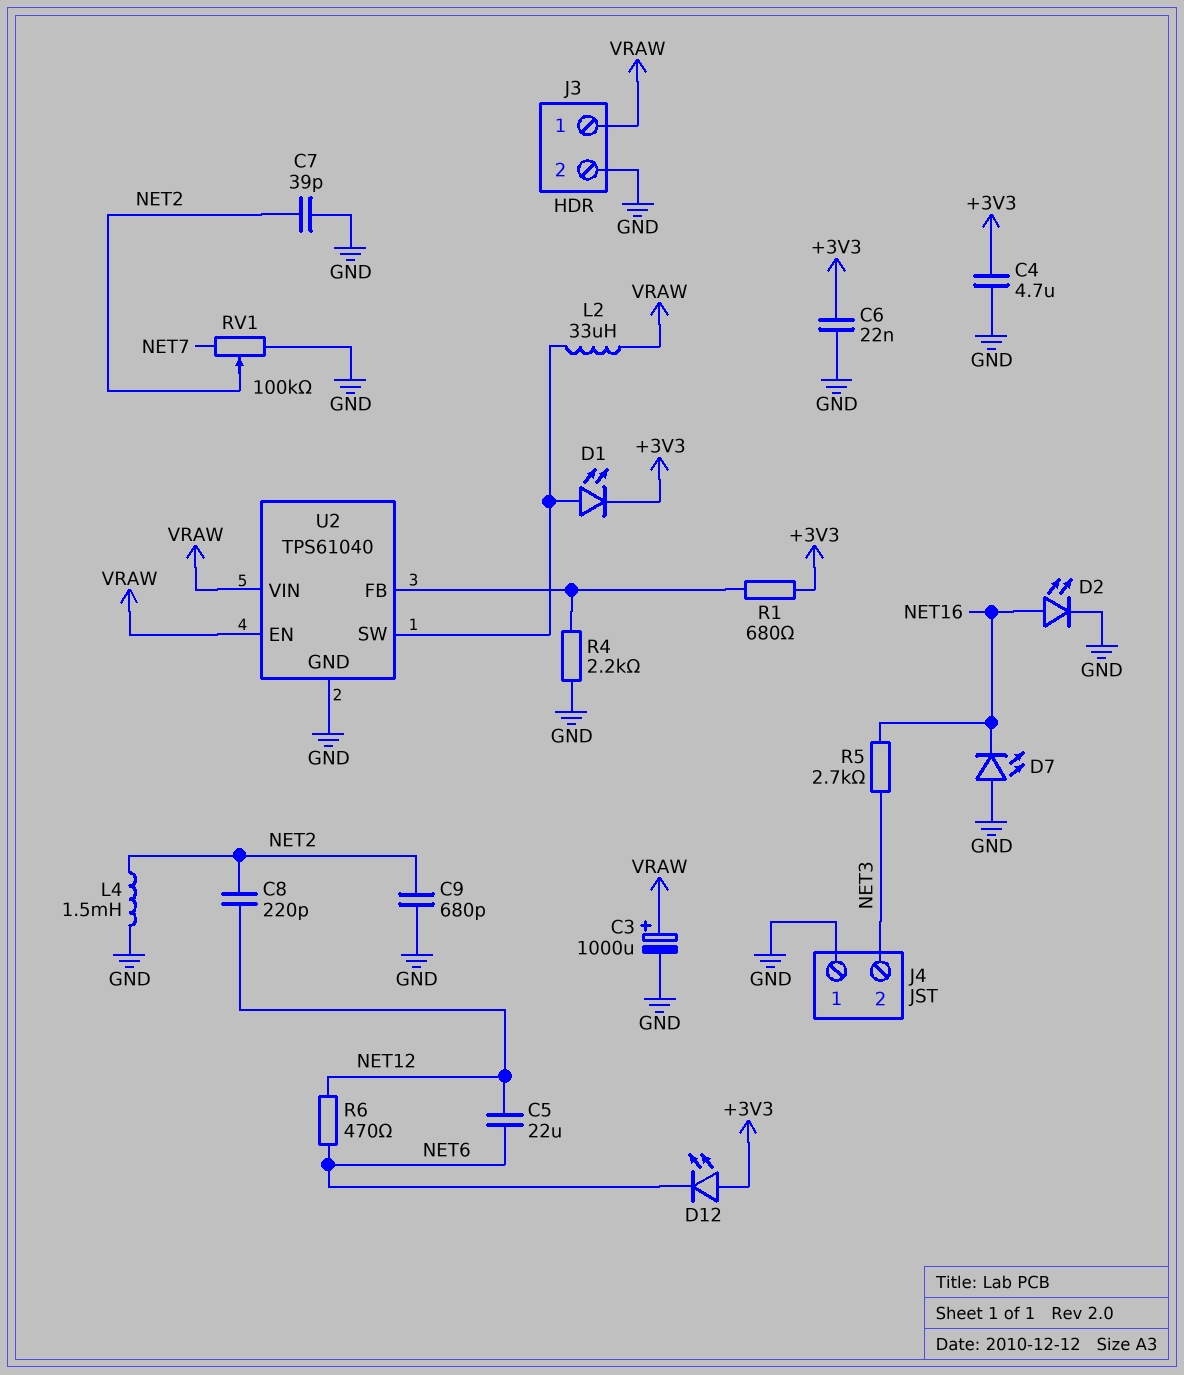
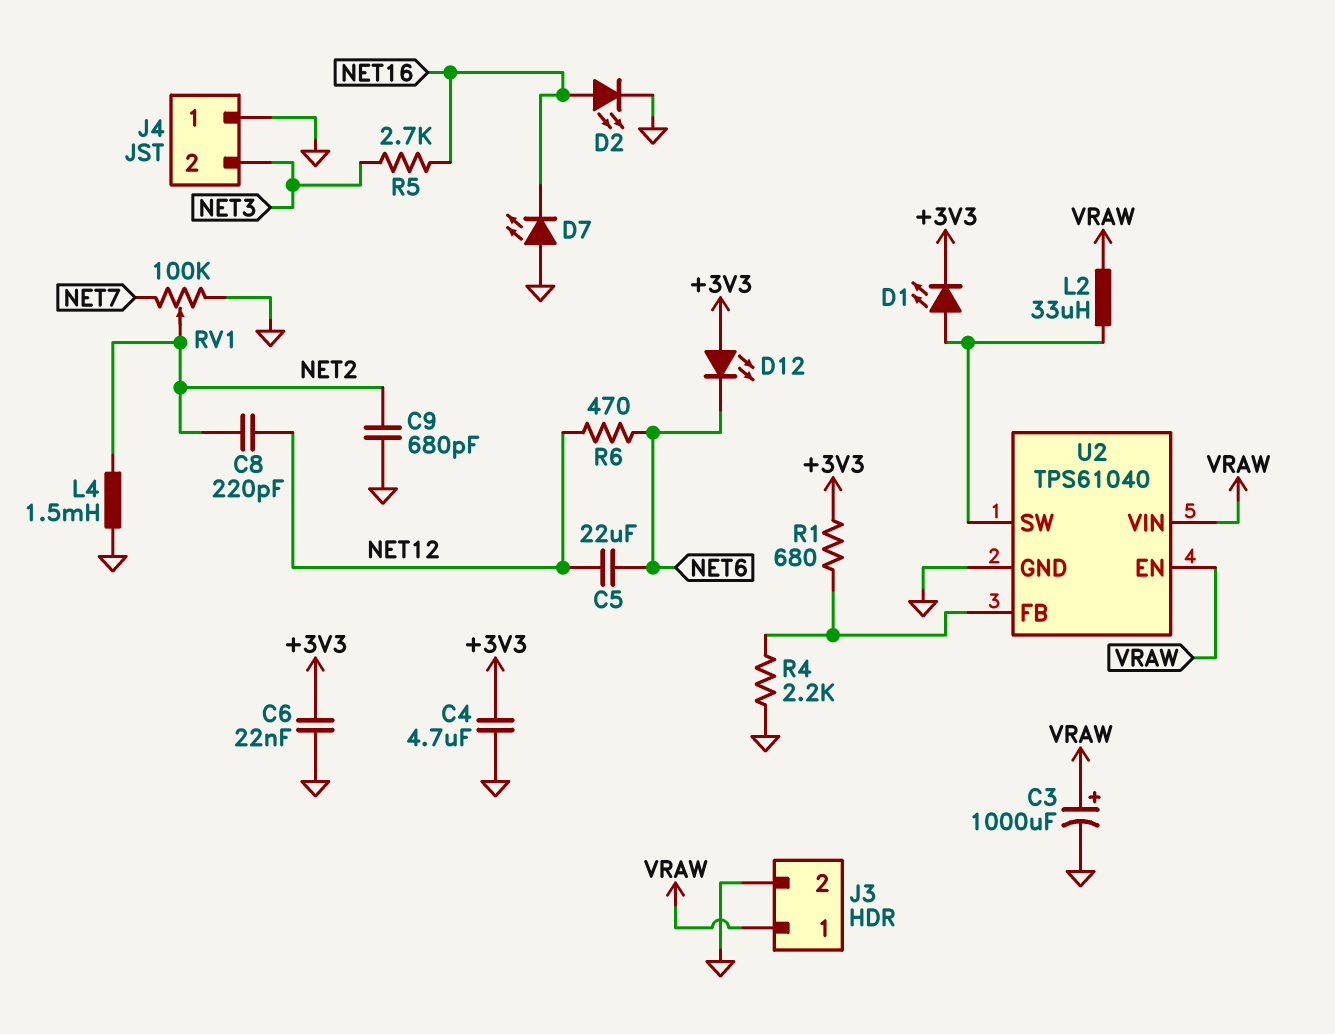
C7: 39pF (GND, NET2) -> none

